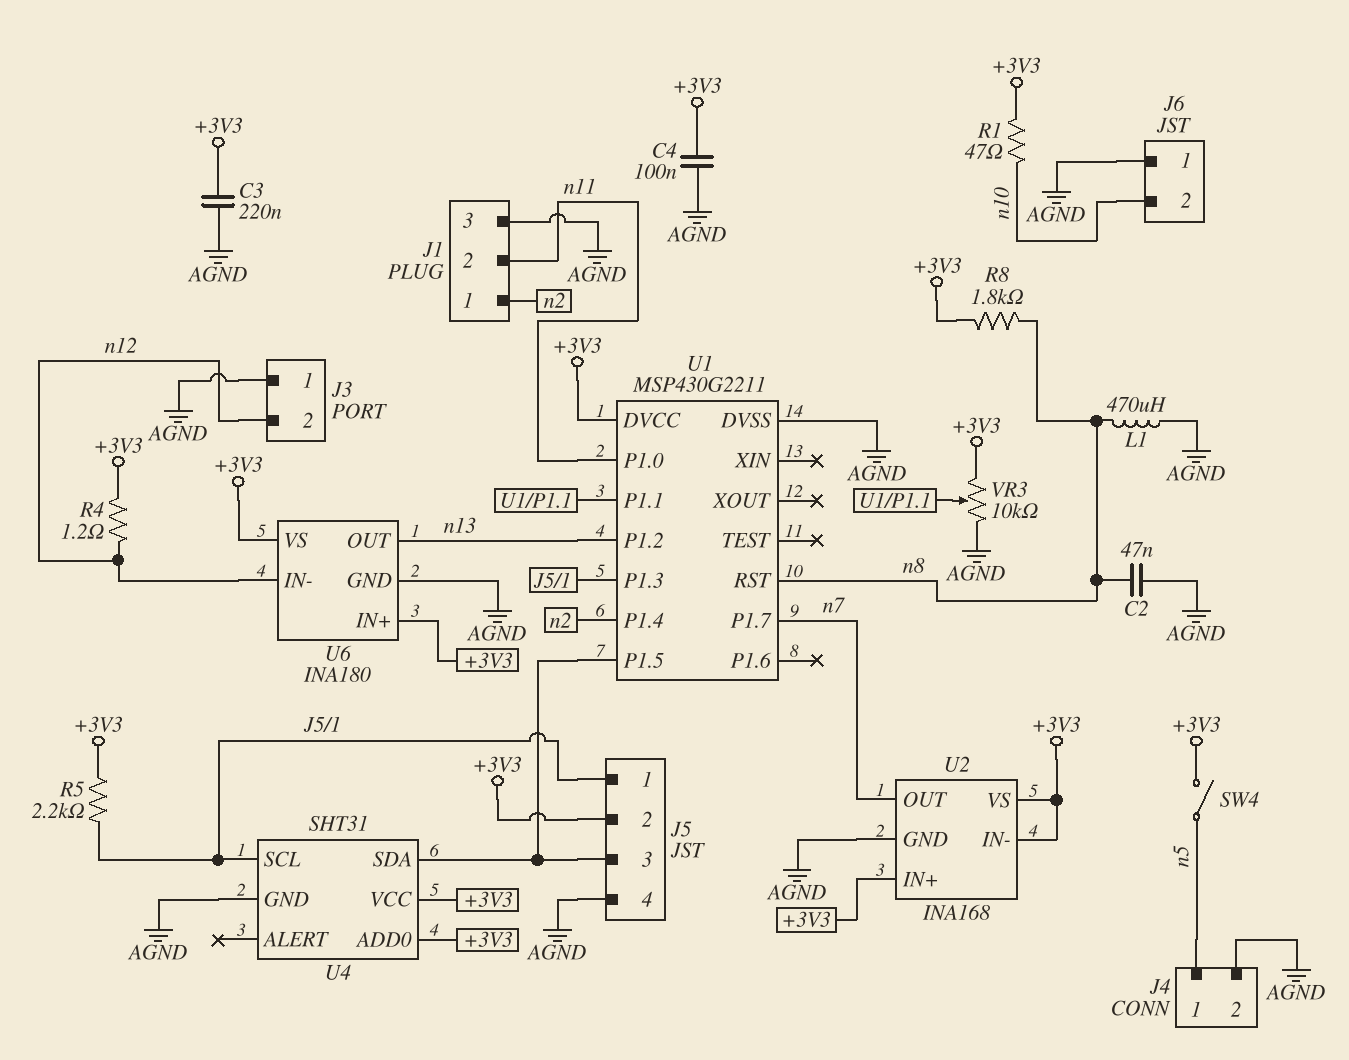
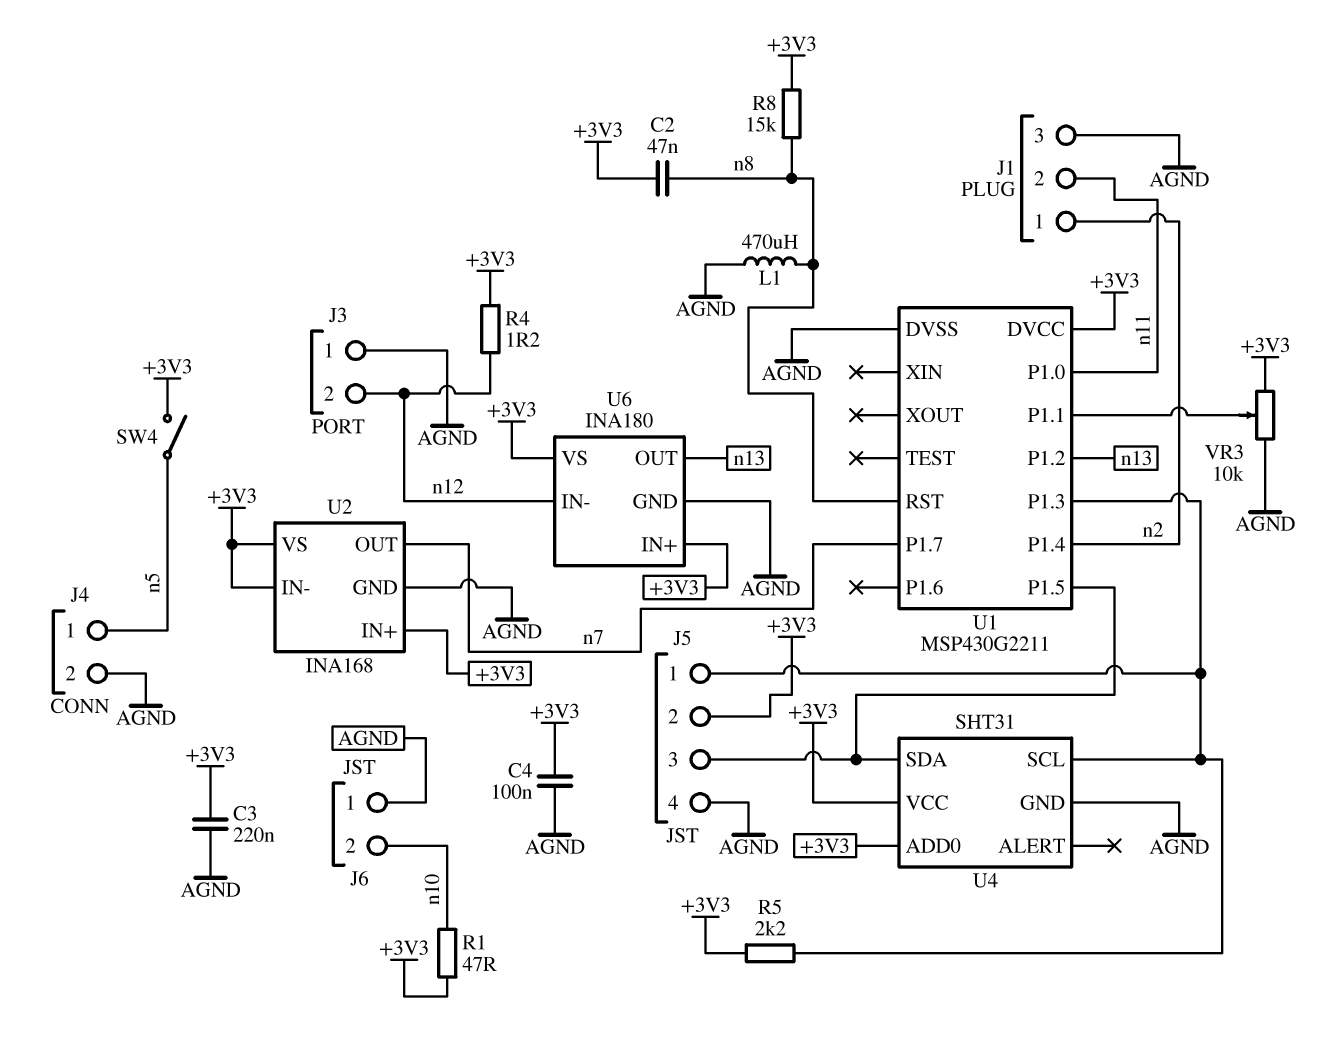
C2: 47nF (AGND, n8) -> 47nF (+3V3, n8)
R8: 1.8k (+3V3, n8) -> 15k (+3V3, n8)

